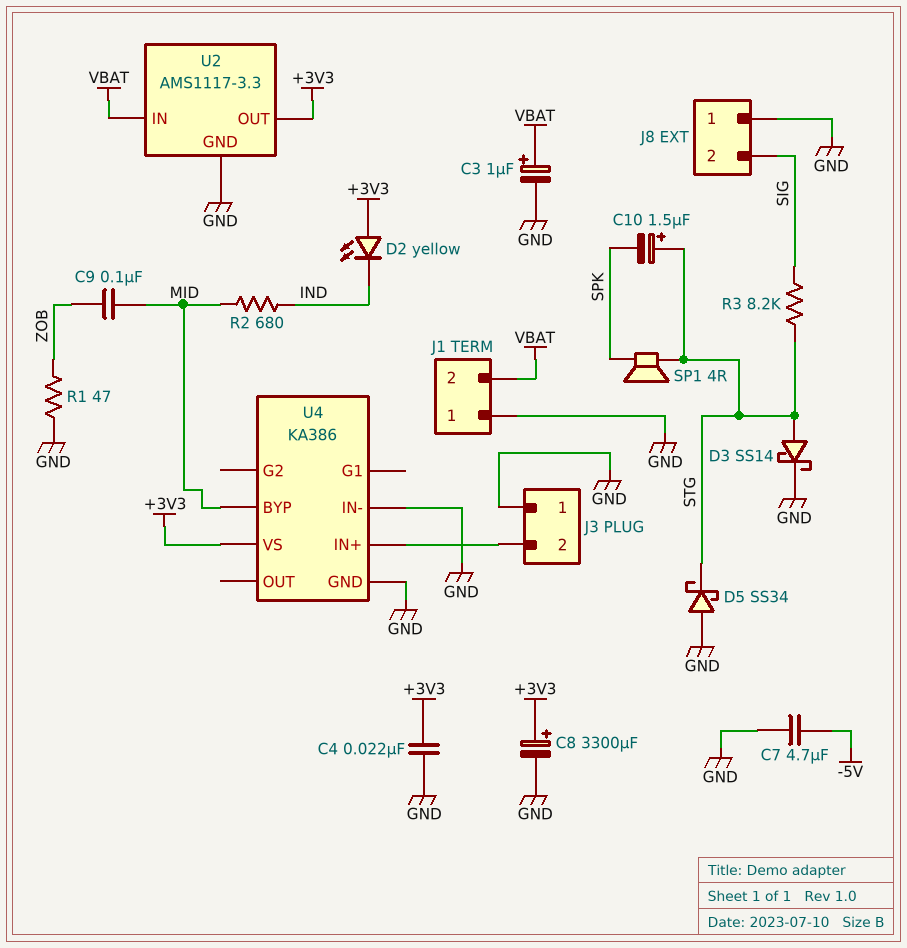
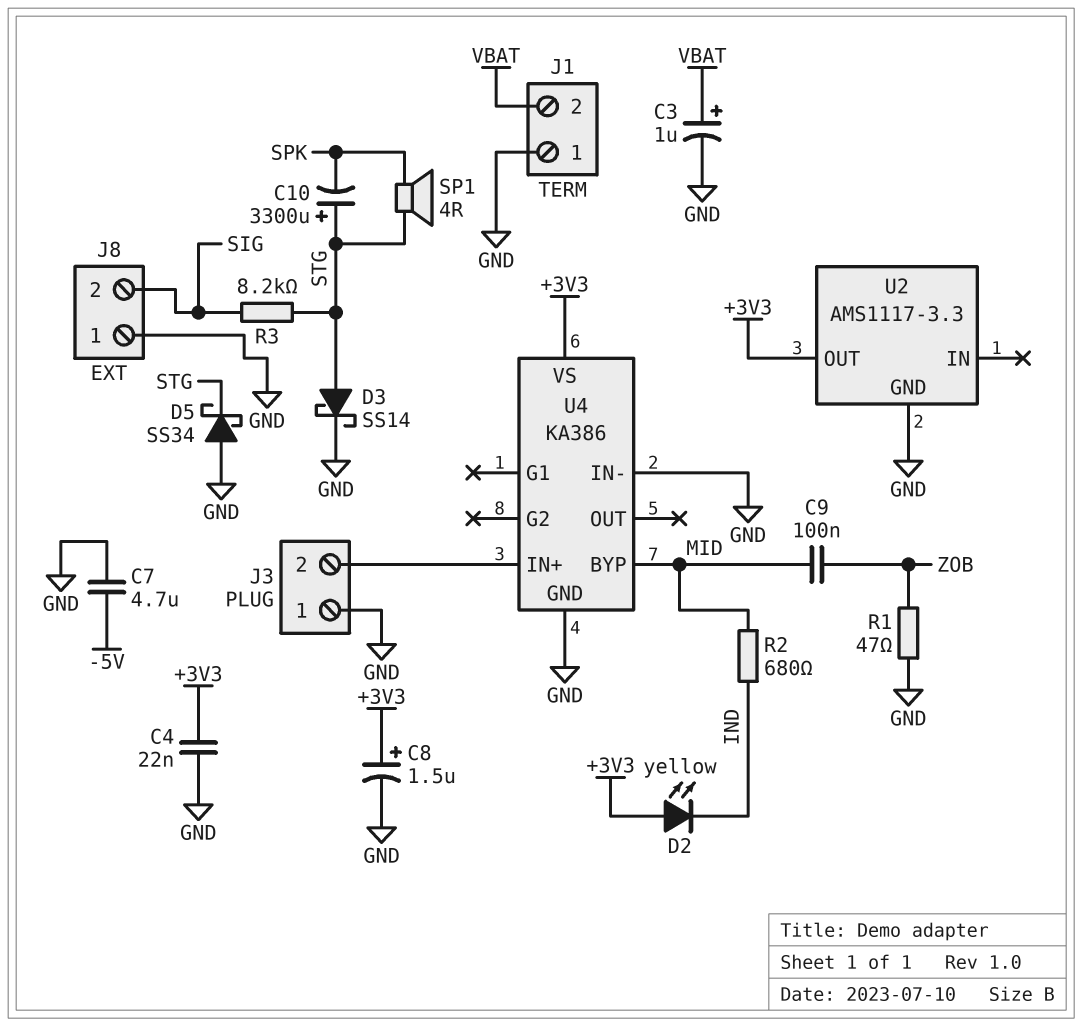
C8: 3300uF (plus +3V3, minus GND) -> 1.5uF (plus +3V3, minus GND)
C10: 1.5uF (plus STG, minus SPK) -> 3300uF (plus STG, minus SPK)
U2 pin IN: VBAT -> none

